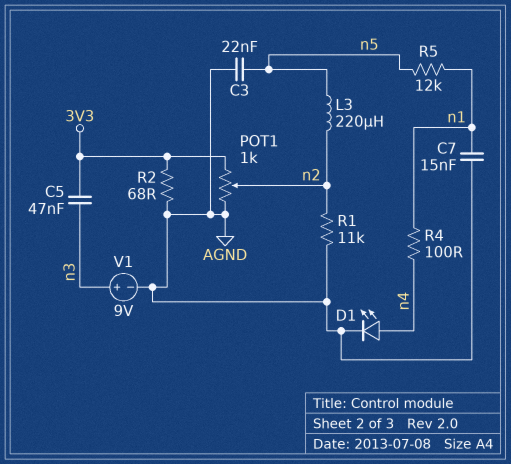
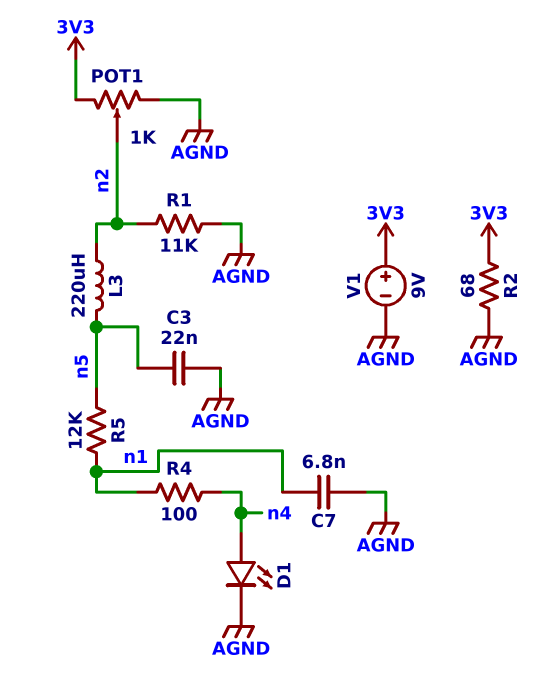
C5: 47nF (3V3, n3) -> none
C7: 15nF (AGND, n1) -> 6.8nF (AGND, n1)
V1: 9V (plus n3, minus AGND) -> 9V (plus 3V3, minus AGND)

